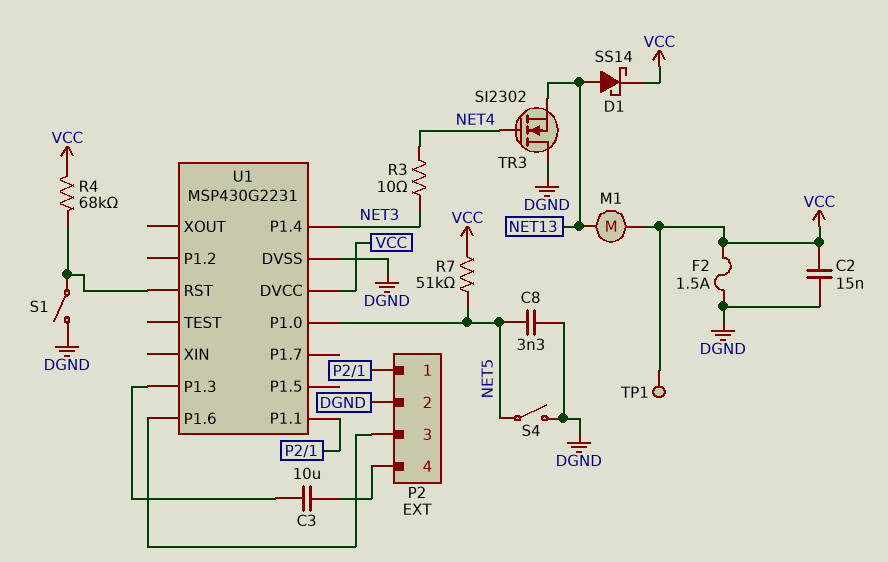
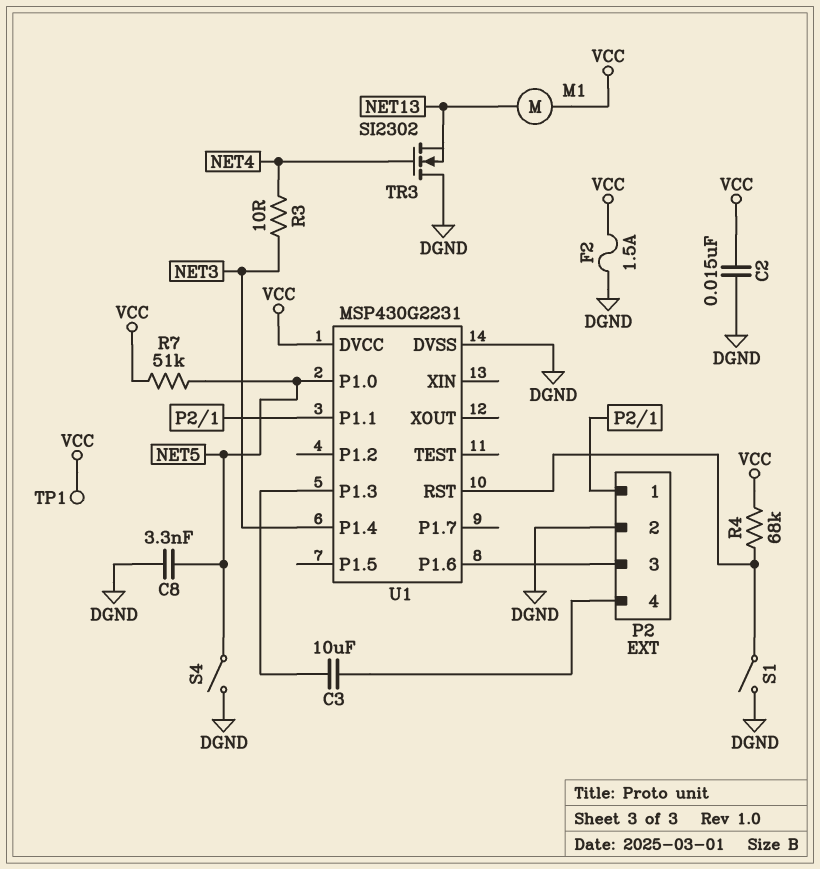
D1: schottky SS14 (A NET13, K VCC) -> none

